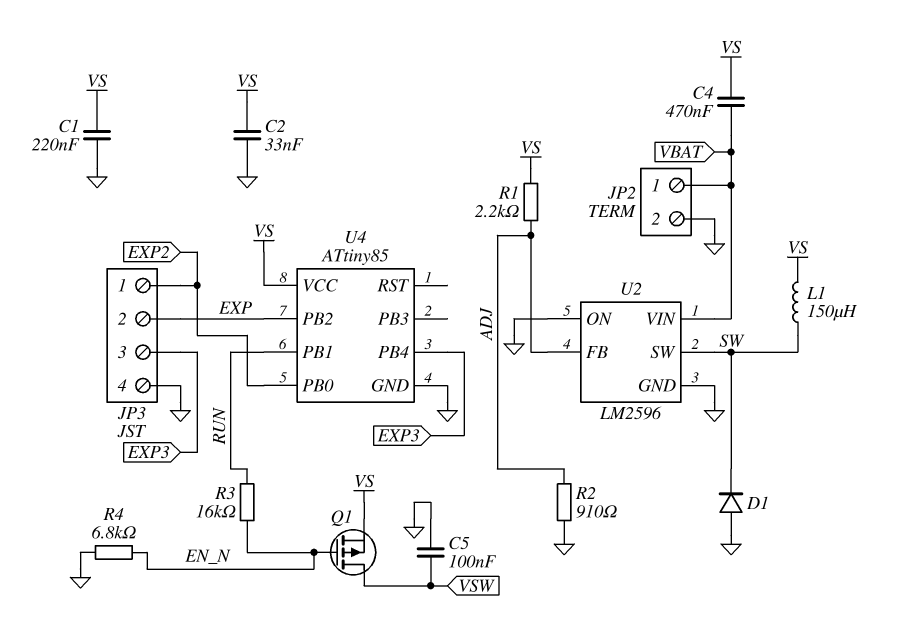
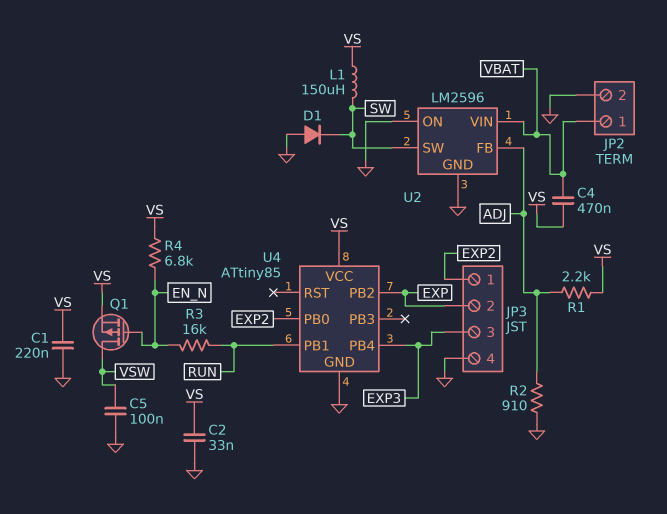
R4: 6.8k (EN_N, GND) -> 6.8k (EN_N, VS)

